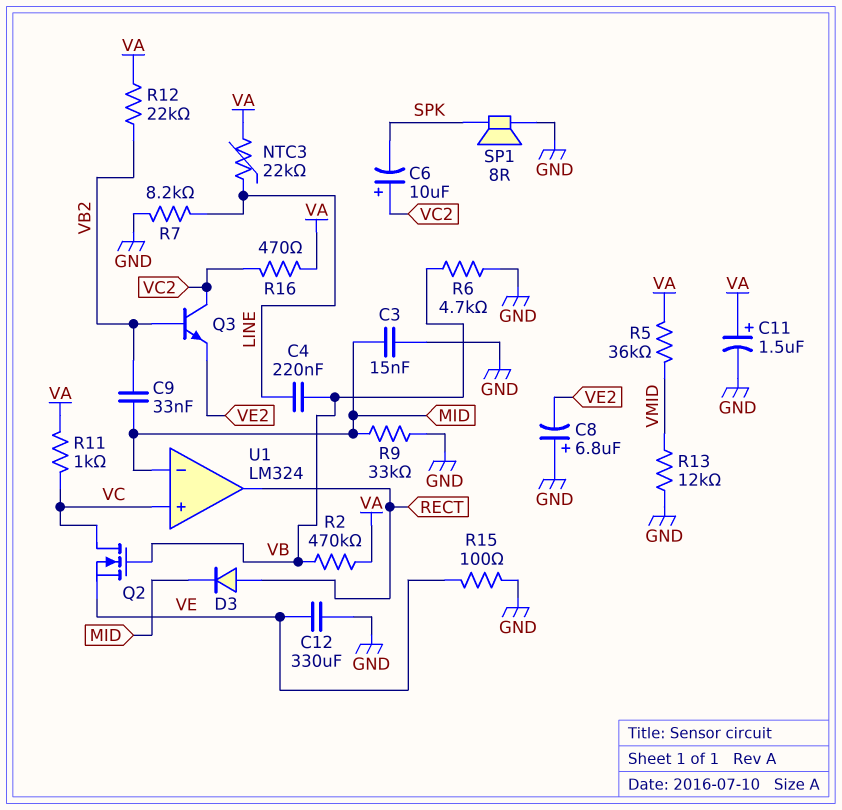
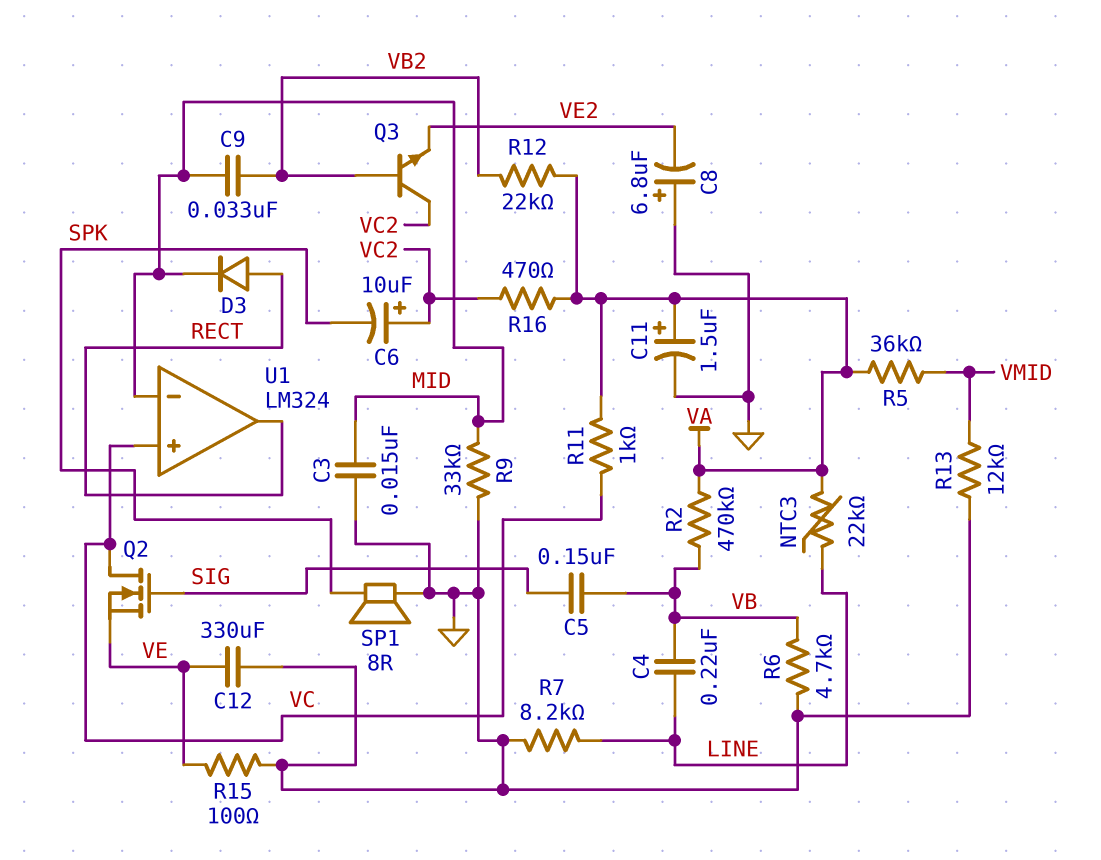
C5: none -> 150nF (SIG, VB)
Q2: NMOS (G VB, D VC, S VE) -> NMOS (G SIG, D VC, S VE)

